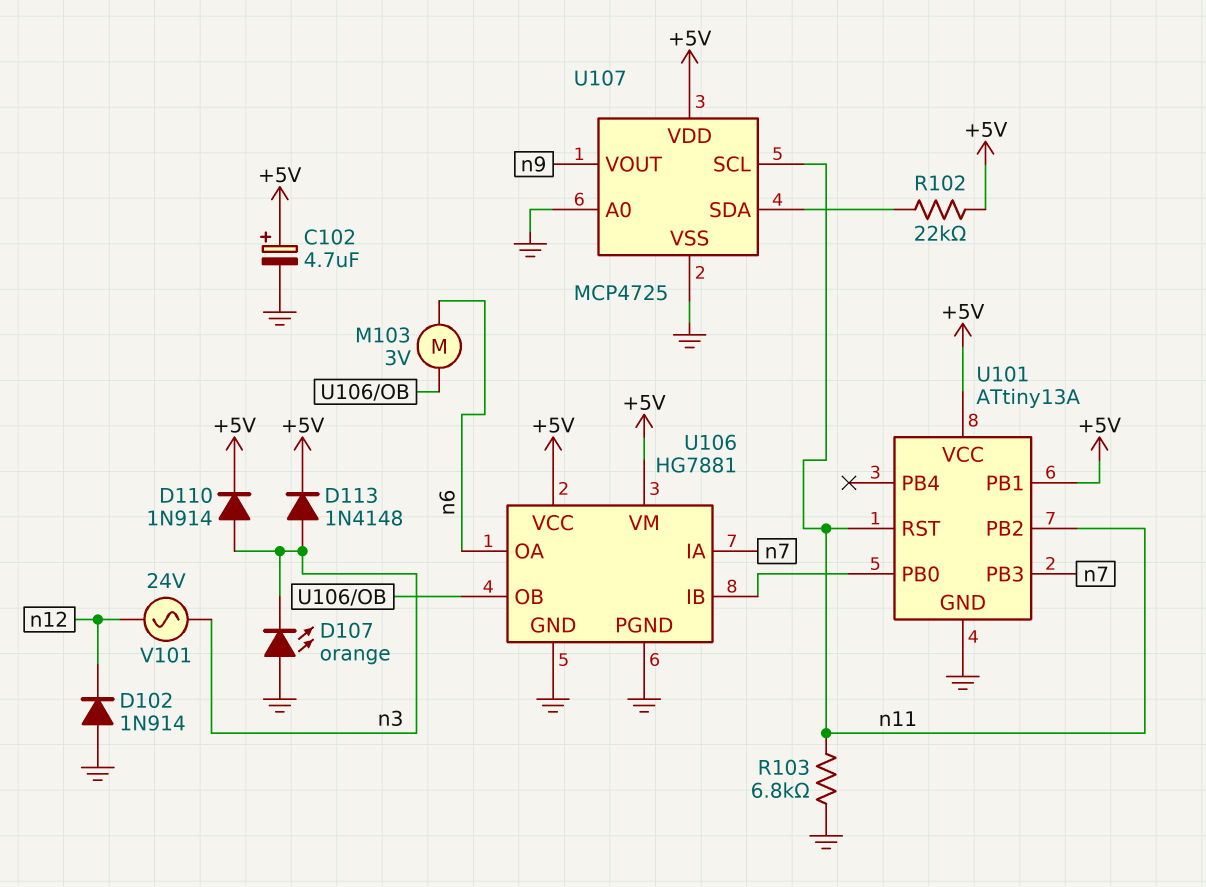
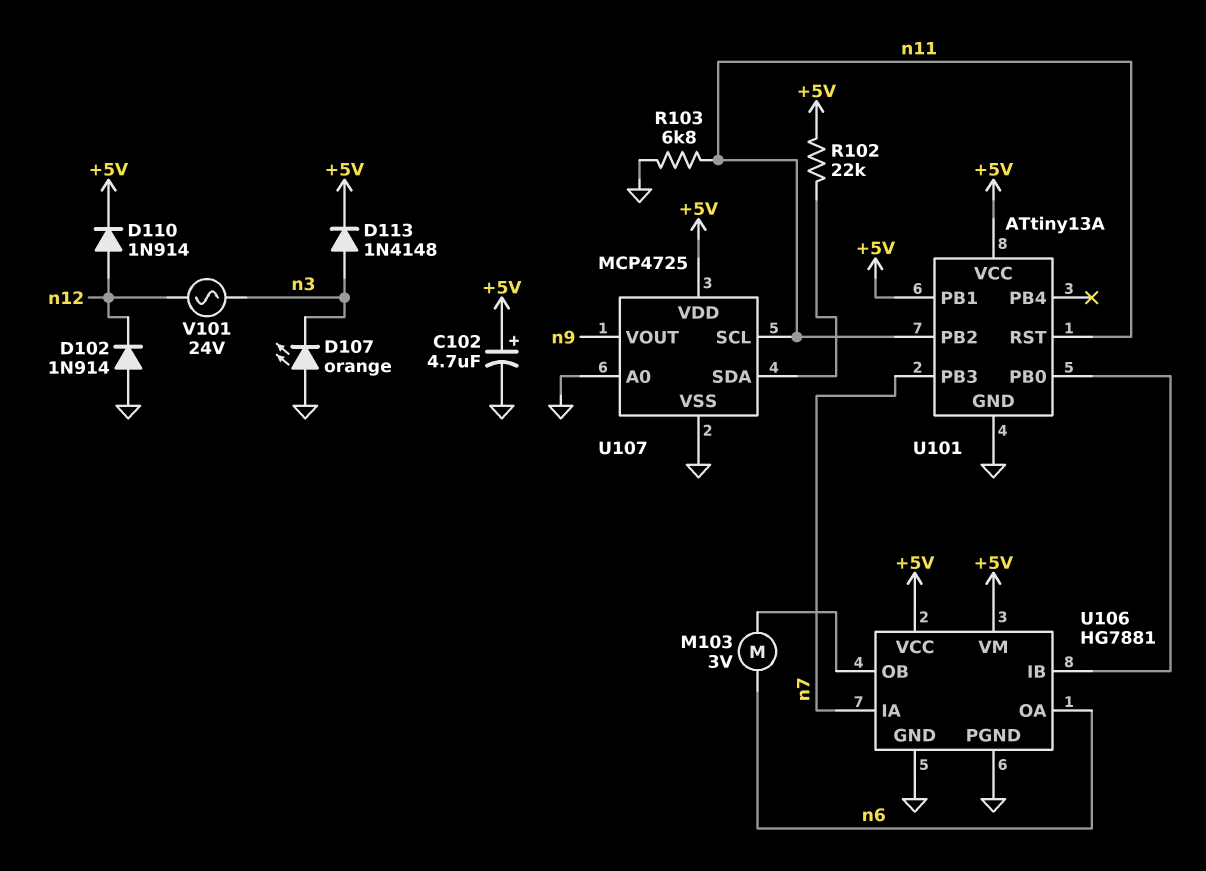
D110: diode 1N914 (A n3, K +5V) -> diode 1N914 (A n12, K +5V)

